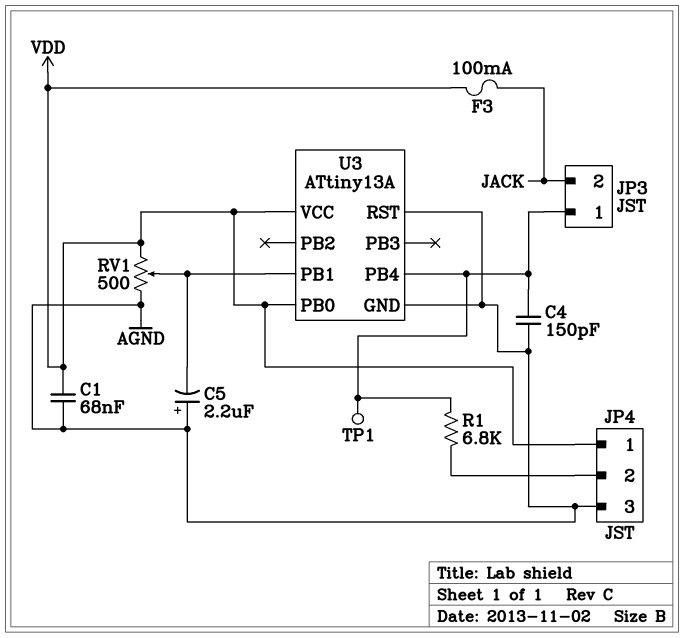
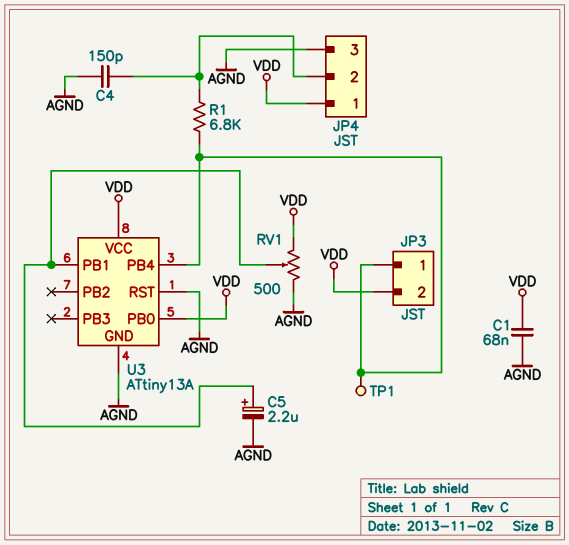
C4: 150pF (AGND, JP3/1) -> 150pF (AGND, JP4/2)
C5: 2.2uF (plus AGND, minus U3/PB1) -> 2.2uF (plus U3/PB1, minus AGND)
F3: 100mA (JACK, VDD) -> none
JP3 pin 2: JACK -> VDD

